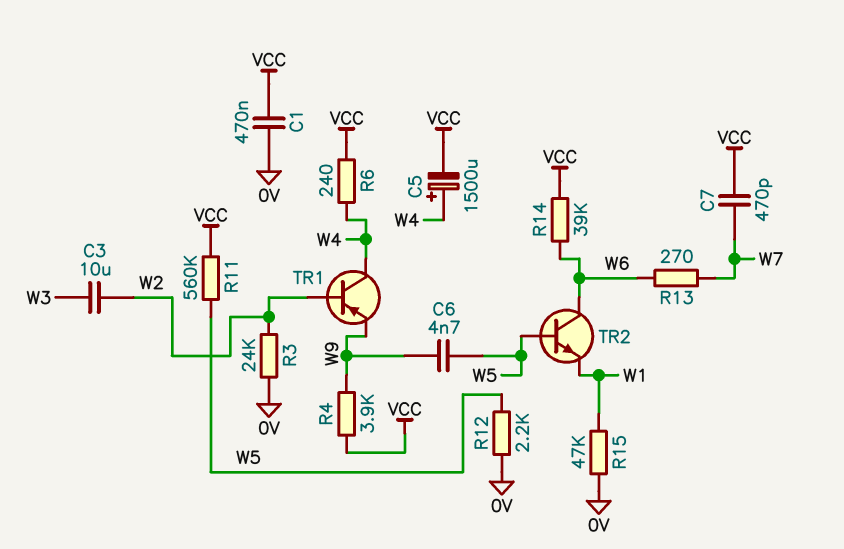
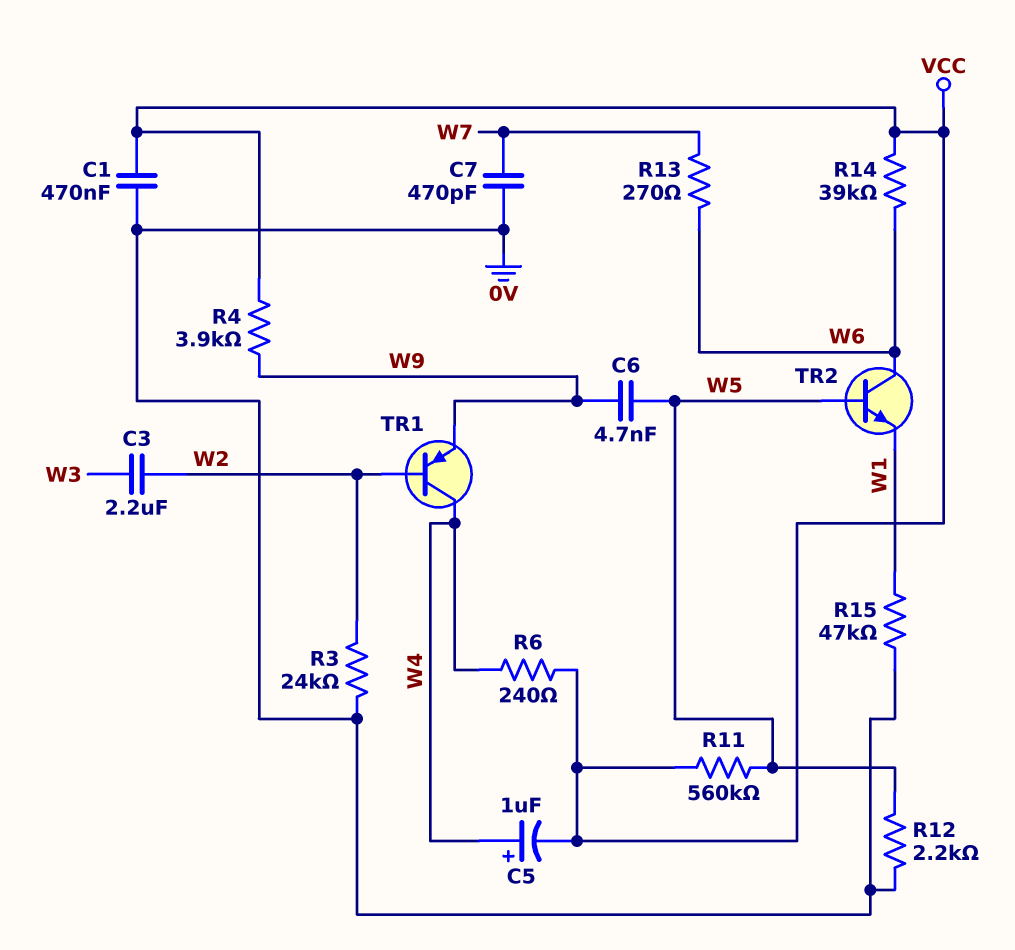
C3: 10uF (W2, W3) -> 2.2uF (W2, W3)
C5: 1500uF (plus W4, minus VCC) -> 1uF (plus W4, minus VCC)
C7: 470pF (VCC, W7) -> 470pF (0V, W7)

